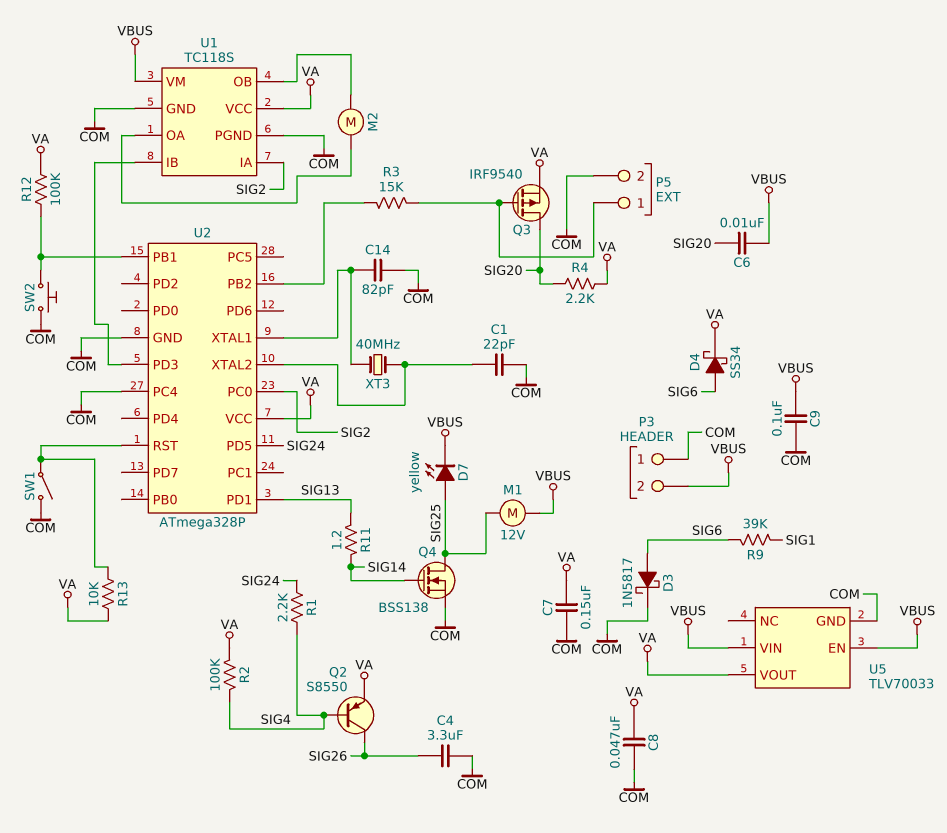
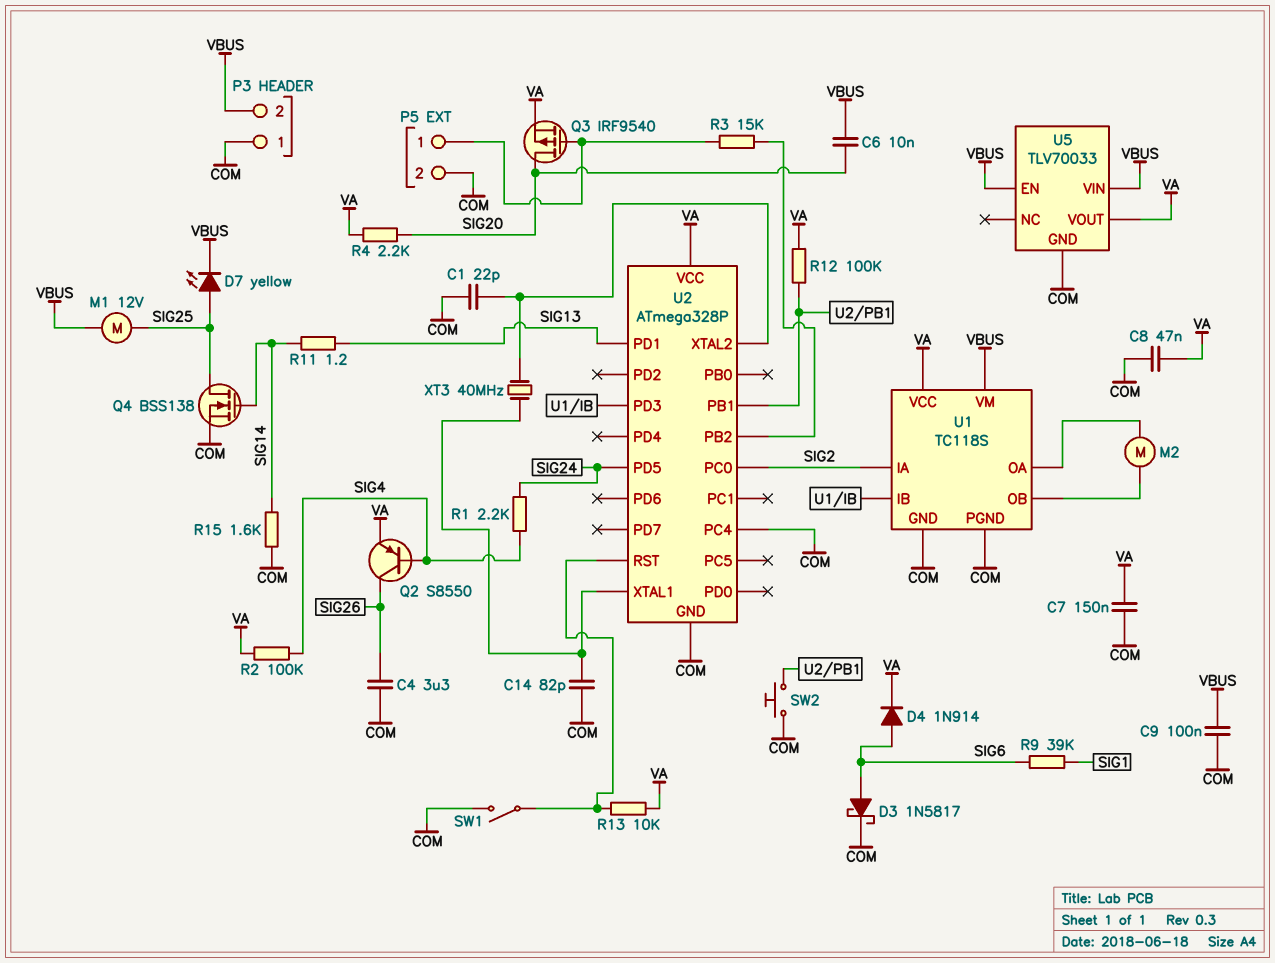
D4: schottky SS34 (A SIG6, K VA) -> diode 1N914 (A SIG6, K VA)
R15: none -> 1.6k (COM, SIG14)

